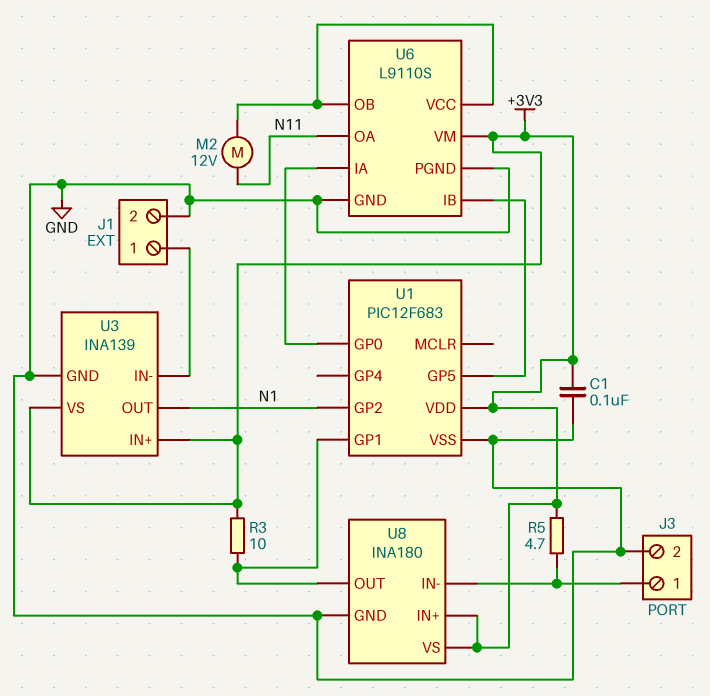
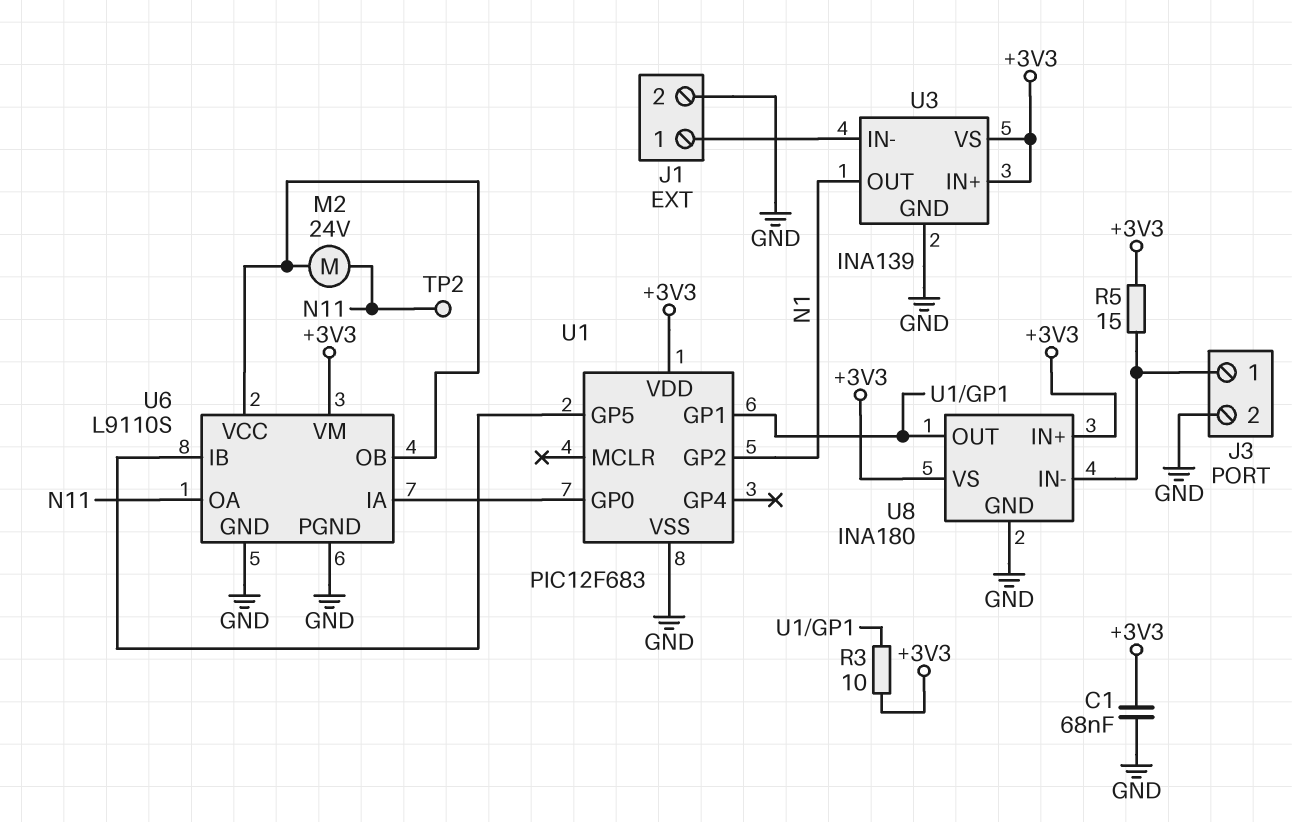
C1: 100nF (+3V3, GND) -> 68nF (+3V3, GND)
M2: motor 12V (N11, U6/OB) -> motor 24V (N11, U6/OB)
R5: 4.7 (+3V3, J3/1) -> 15 (+3V3, J3/1)
TP2: none -> test point (N11)

